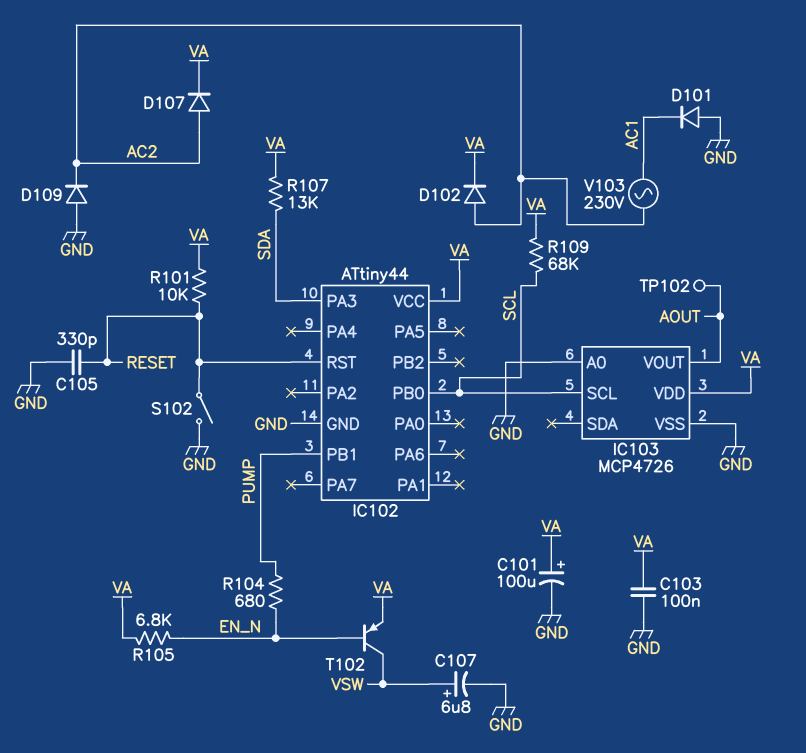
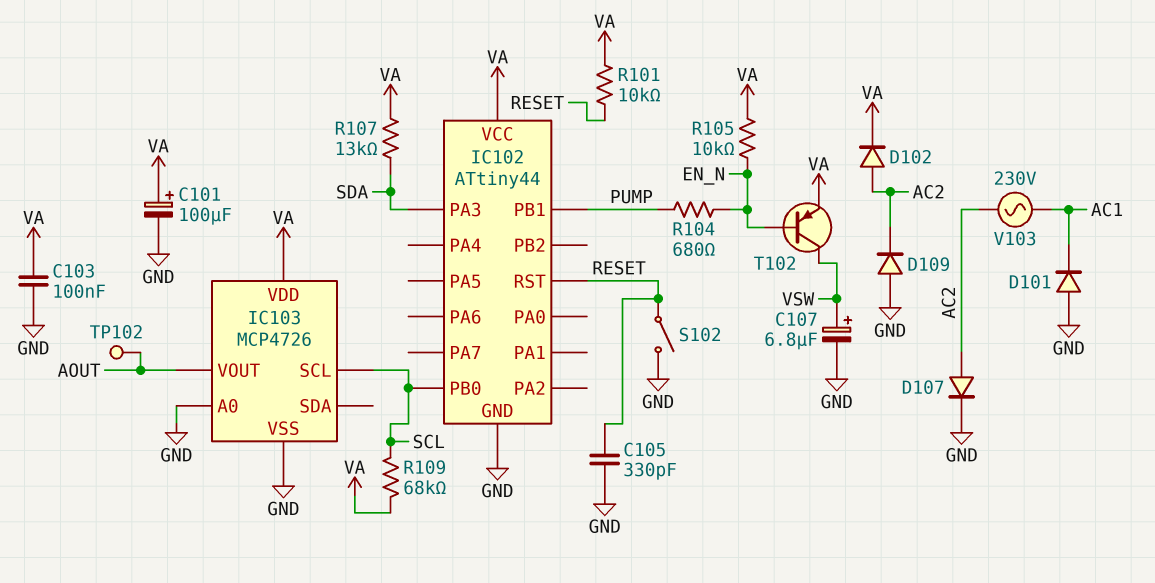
D107: diode (A AC2, K VA) -> diode (A AC2, K GND)
R105: 6.8k (EN_N, VA) -> 10k (EN_N, VA)

